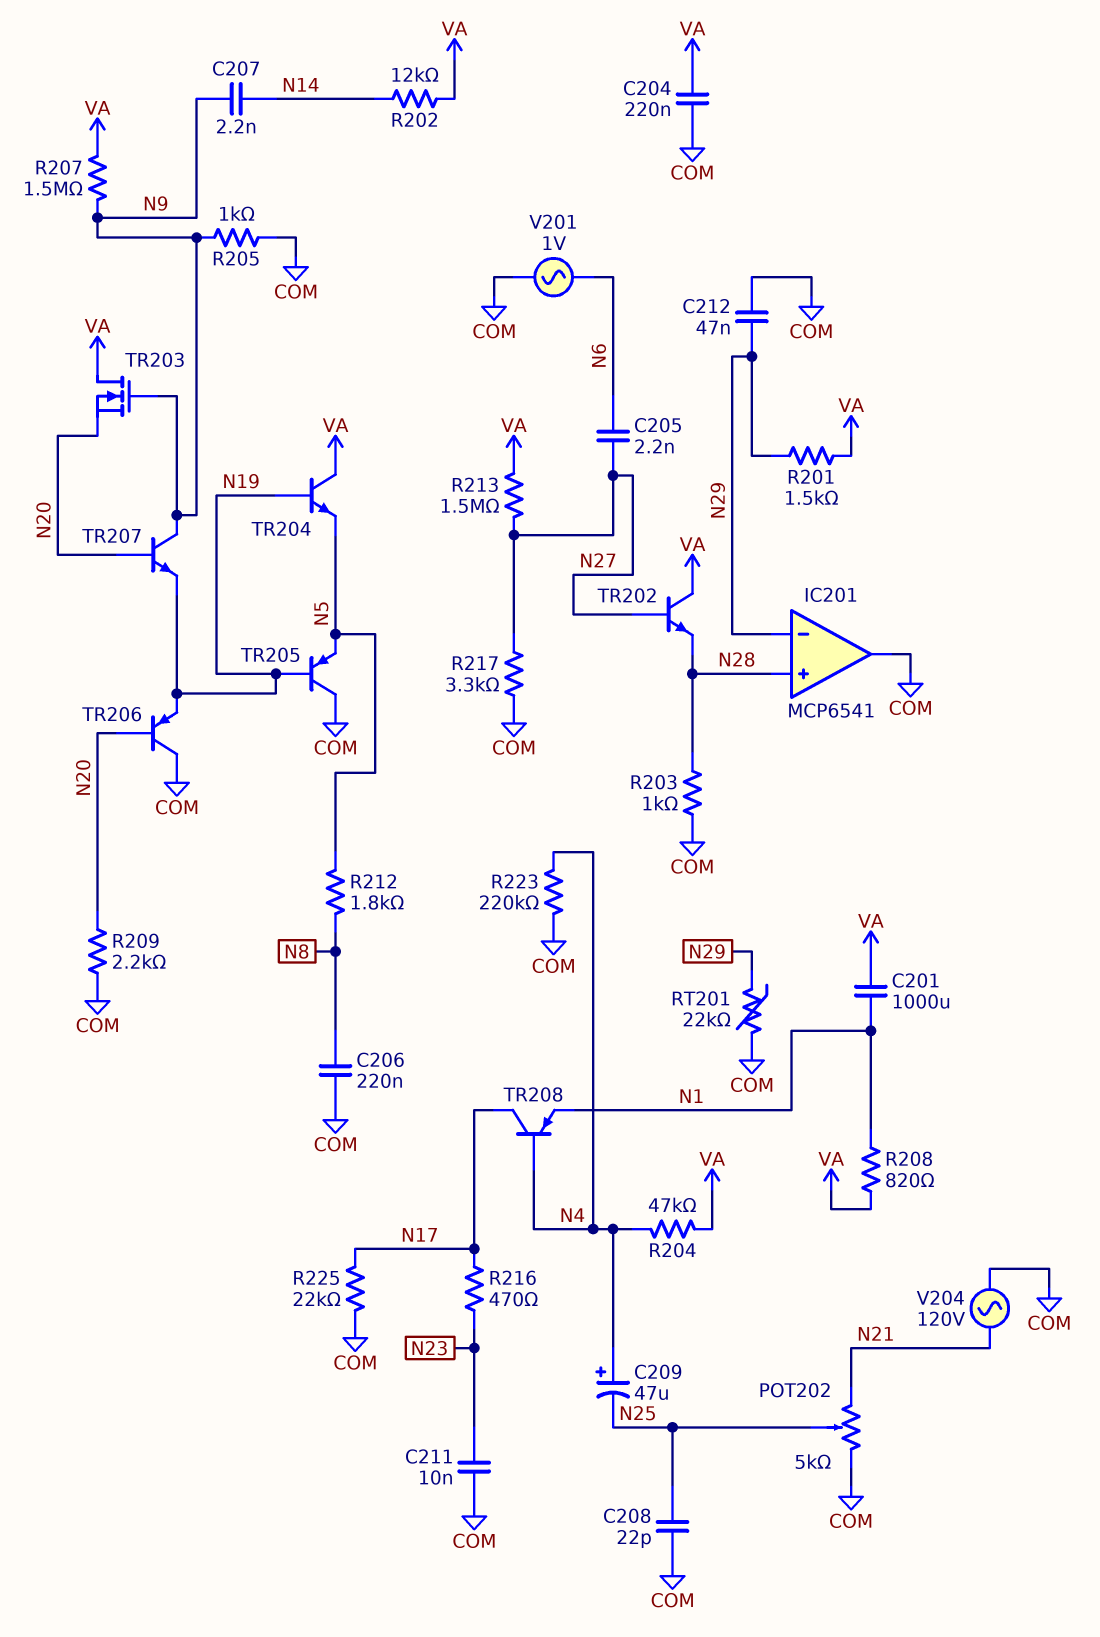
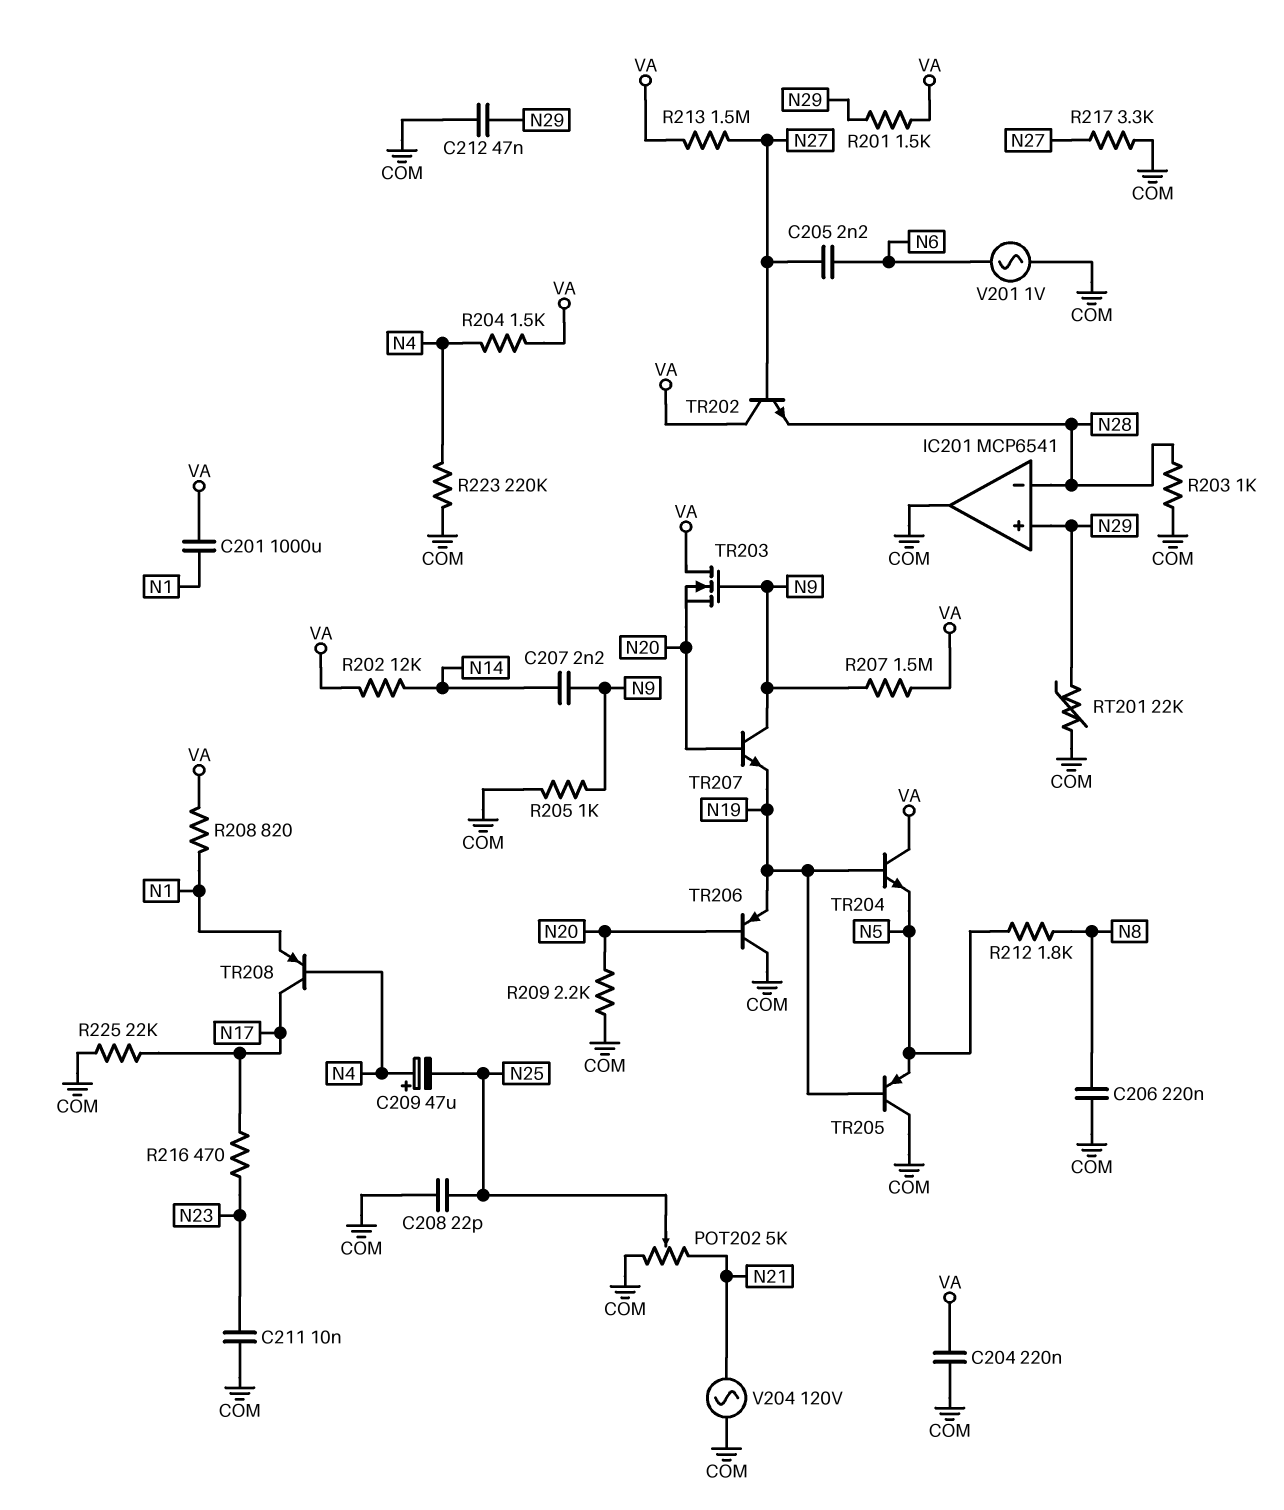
IC201 pin in+: N28 -> N29
IC201 pin in-: N29 -> N28
R204: 47k (N4, VA) -> 1.5k (N4, VA)

